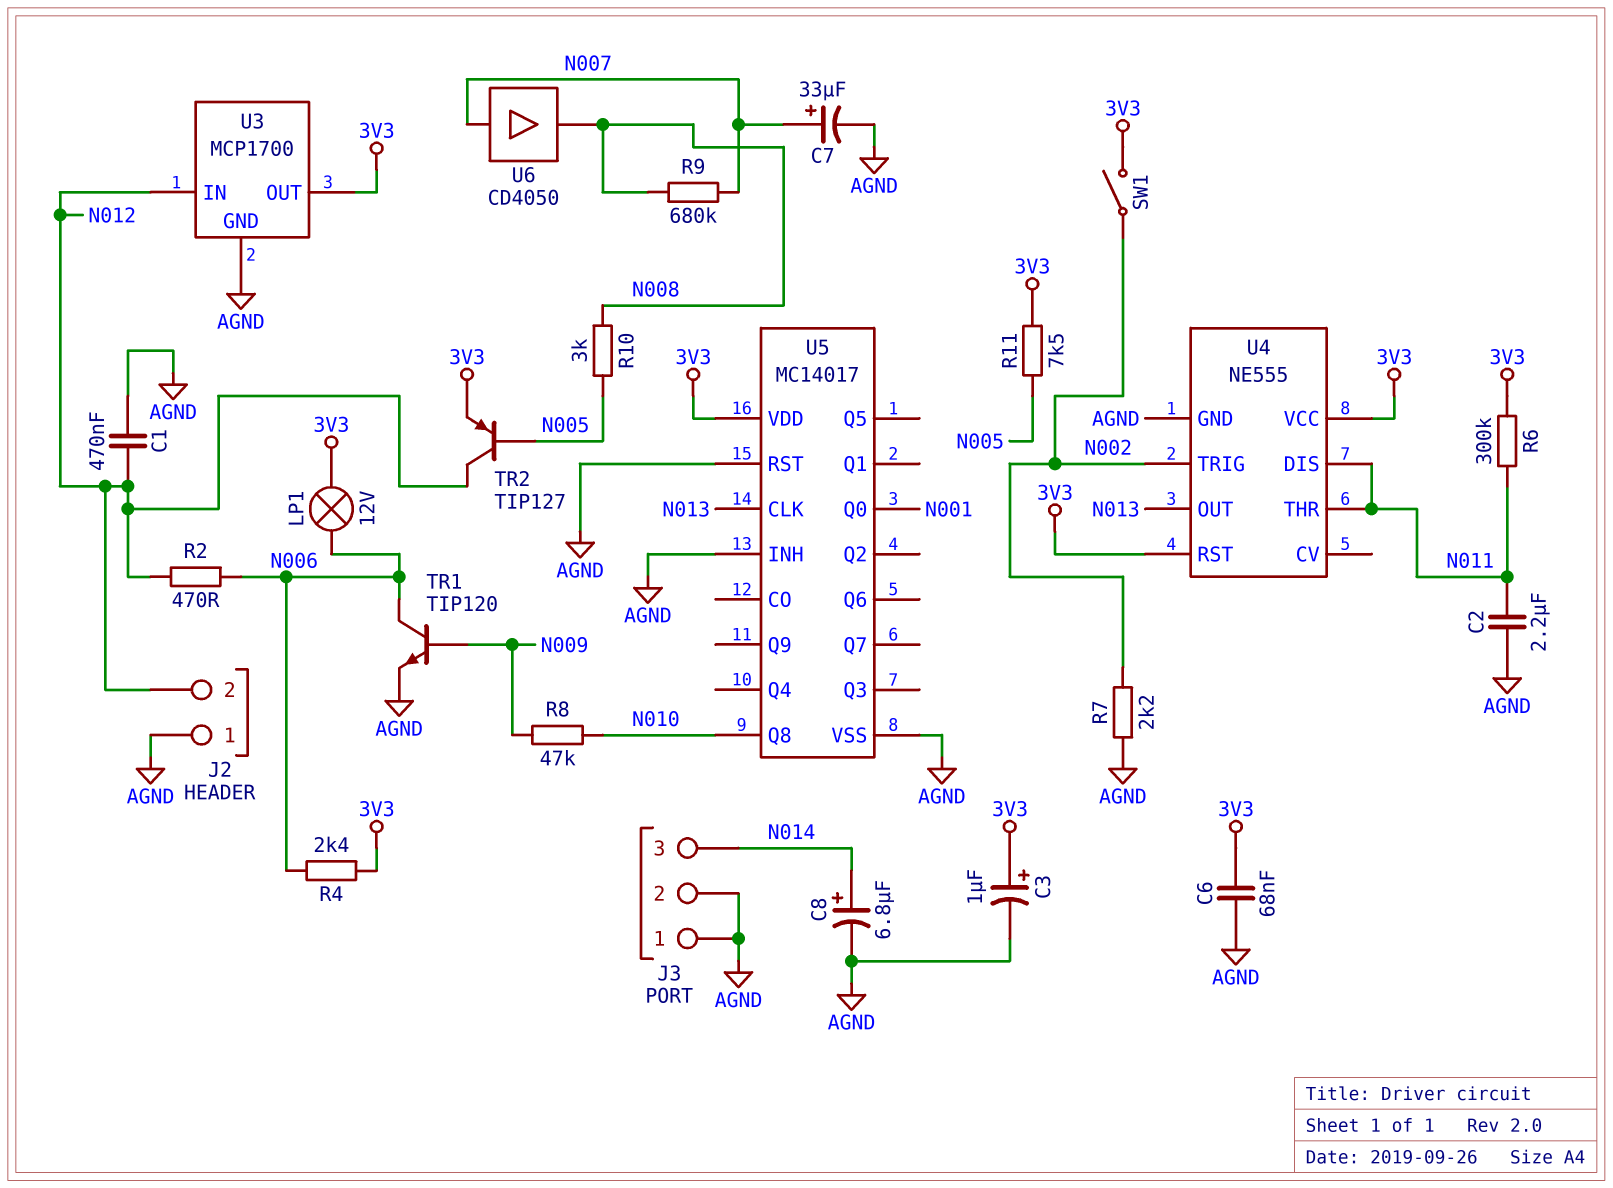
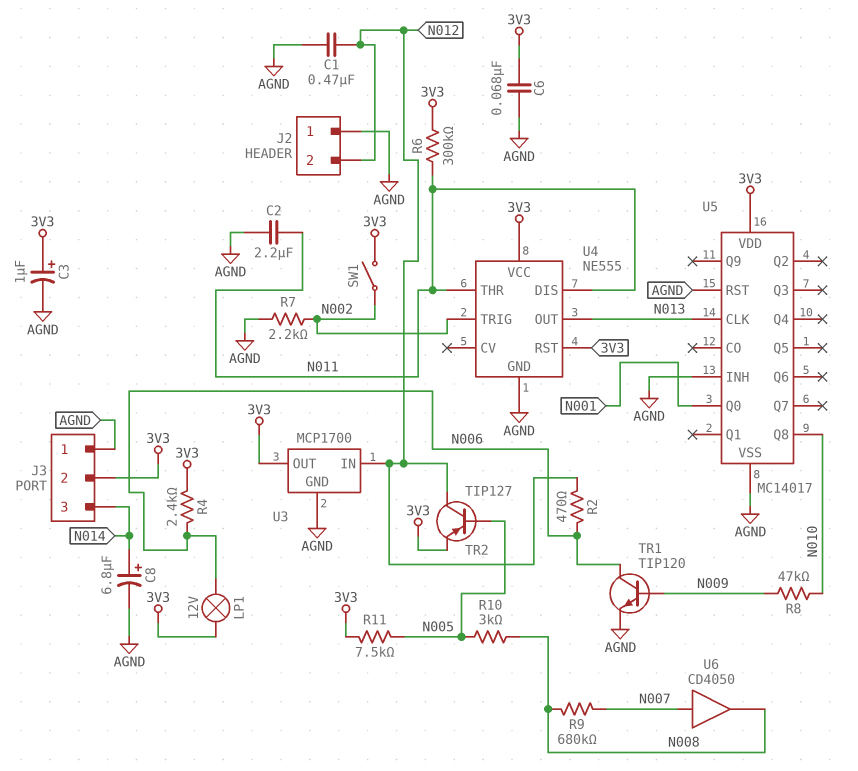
C7: 33uF (plus N007, minus AGND) -> none
J3 pin 2: AGND -> 3V3

